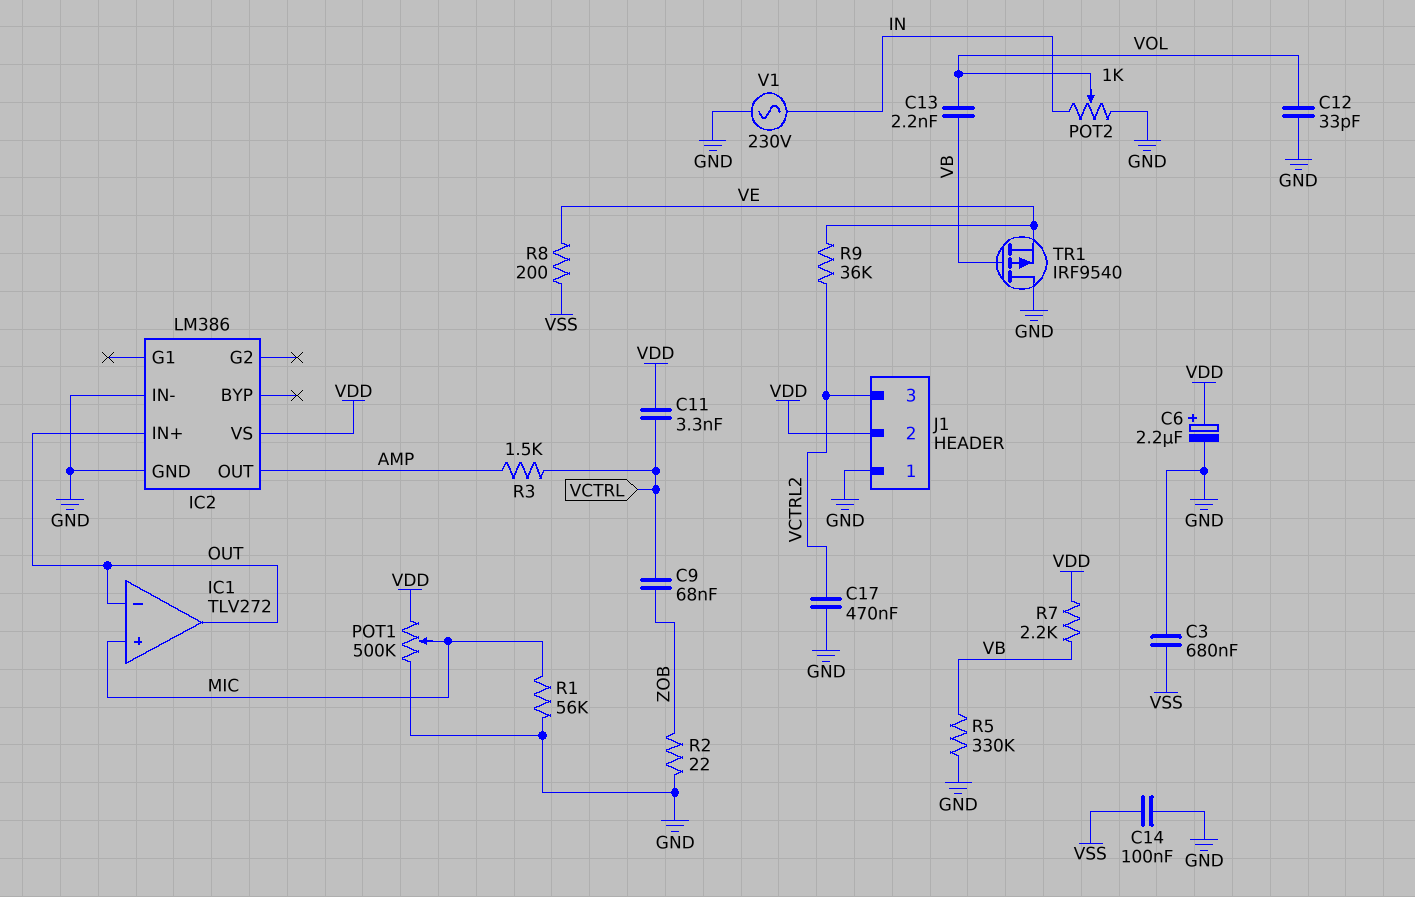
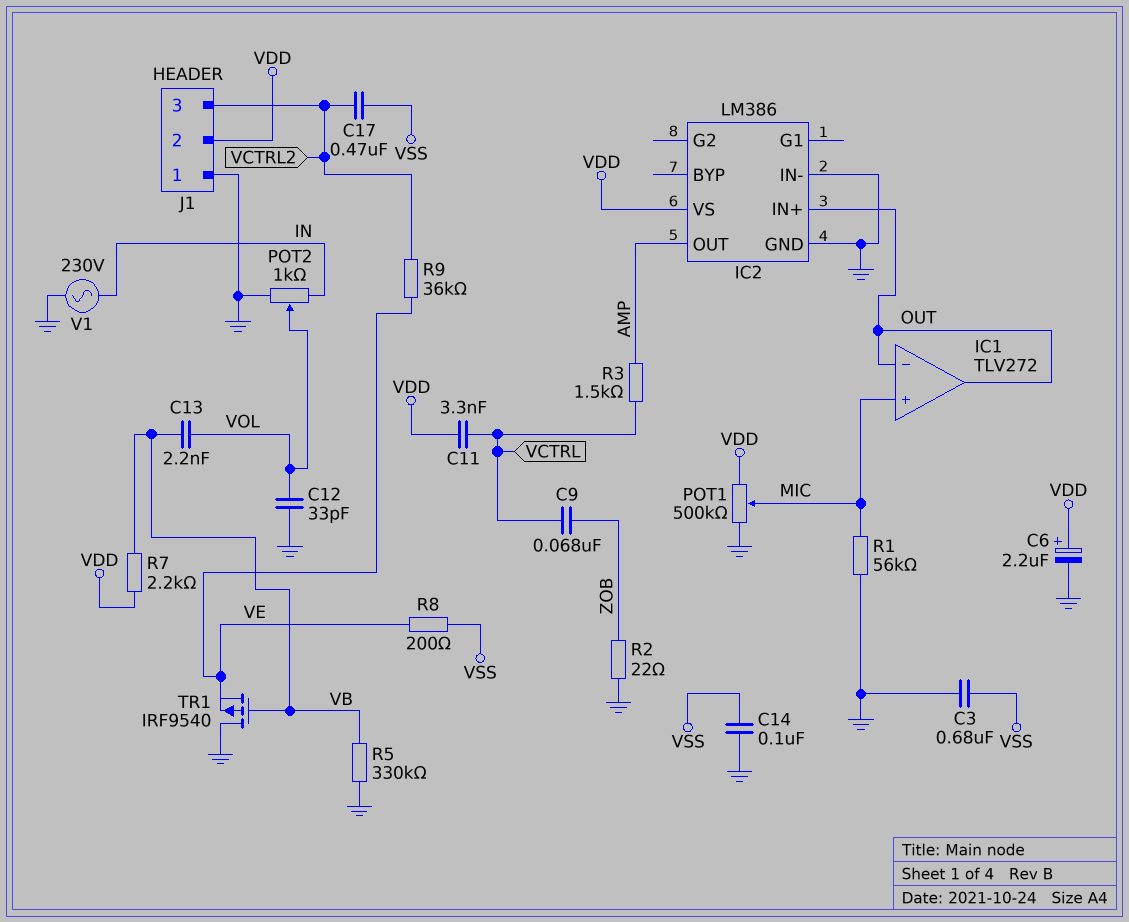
C17: 470nF (GND, VCTRL2) -> 470nF (VCTRL2, VSS)

